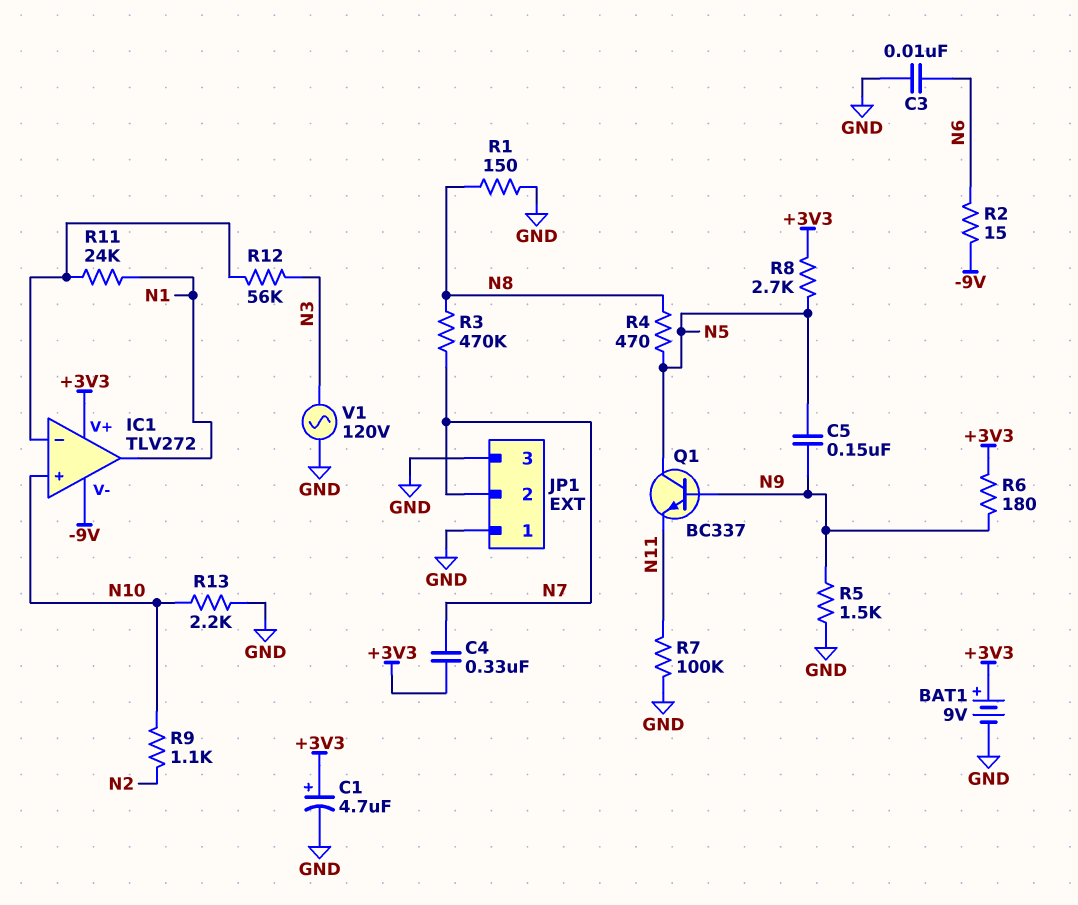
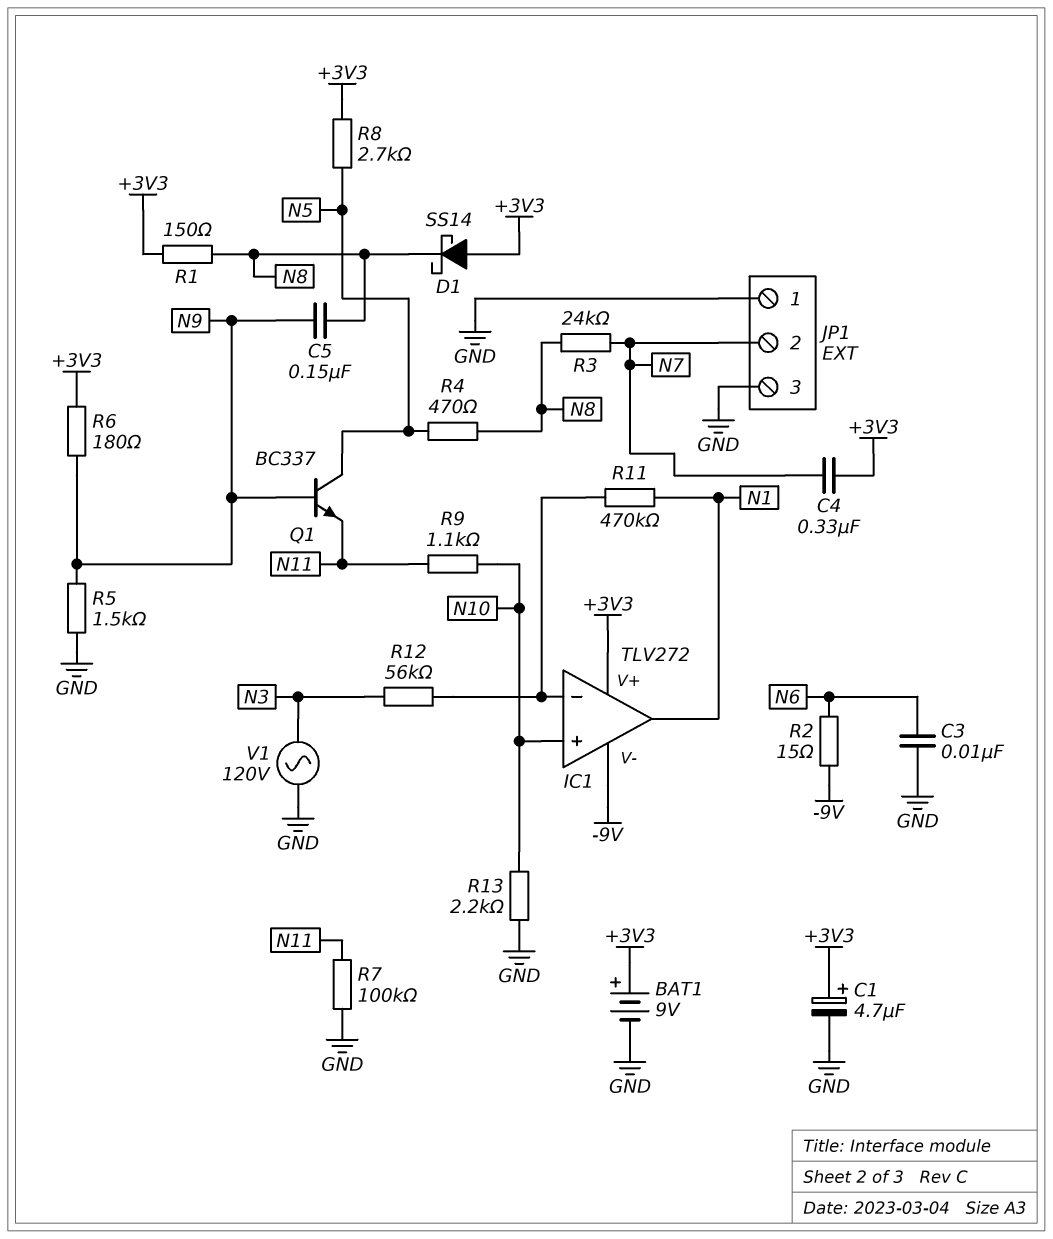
C5: 150nF (N5, N9) -> 150nF (N8, N9)
D1: none -> schottky SS14 (A +3V3, K N8)
R1: 150 (GND, N8) -> 150 (+3V3, N8)
R3: 470k (N7, N8) -> 24k (N7, N8)
R9: 1.1k (N2, N10) -> 1.1k (N10, N11)
R11: 24k (IC1/in-, N1) -> 470k (IC1/in-, N1)

